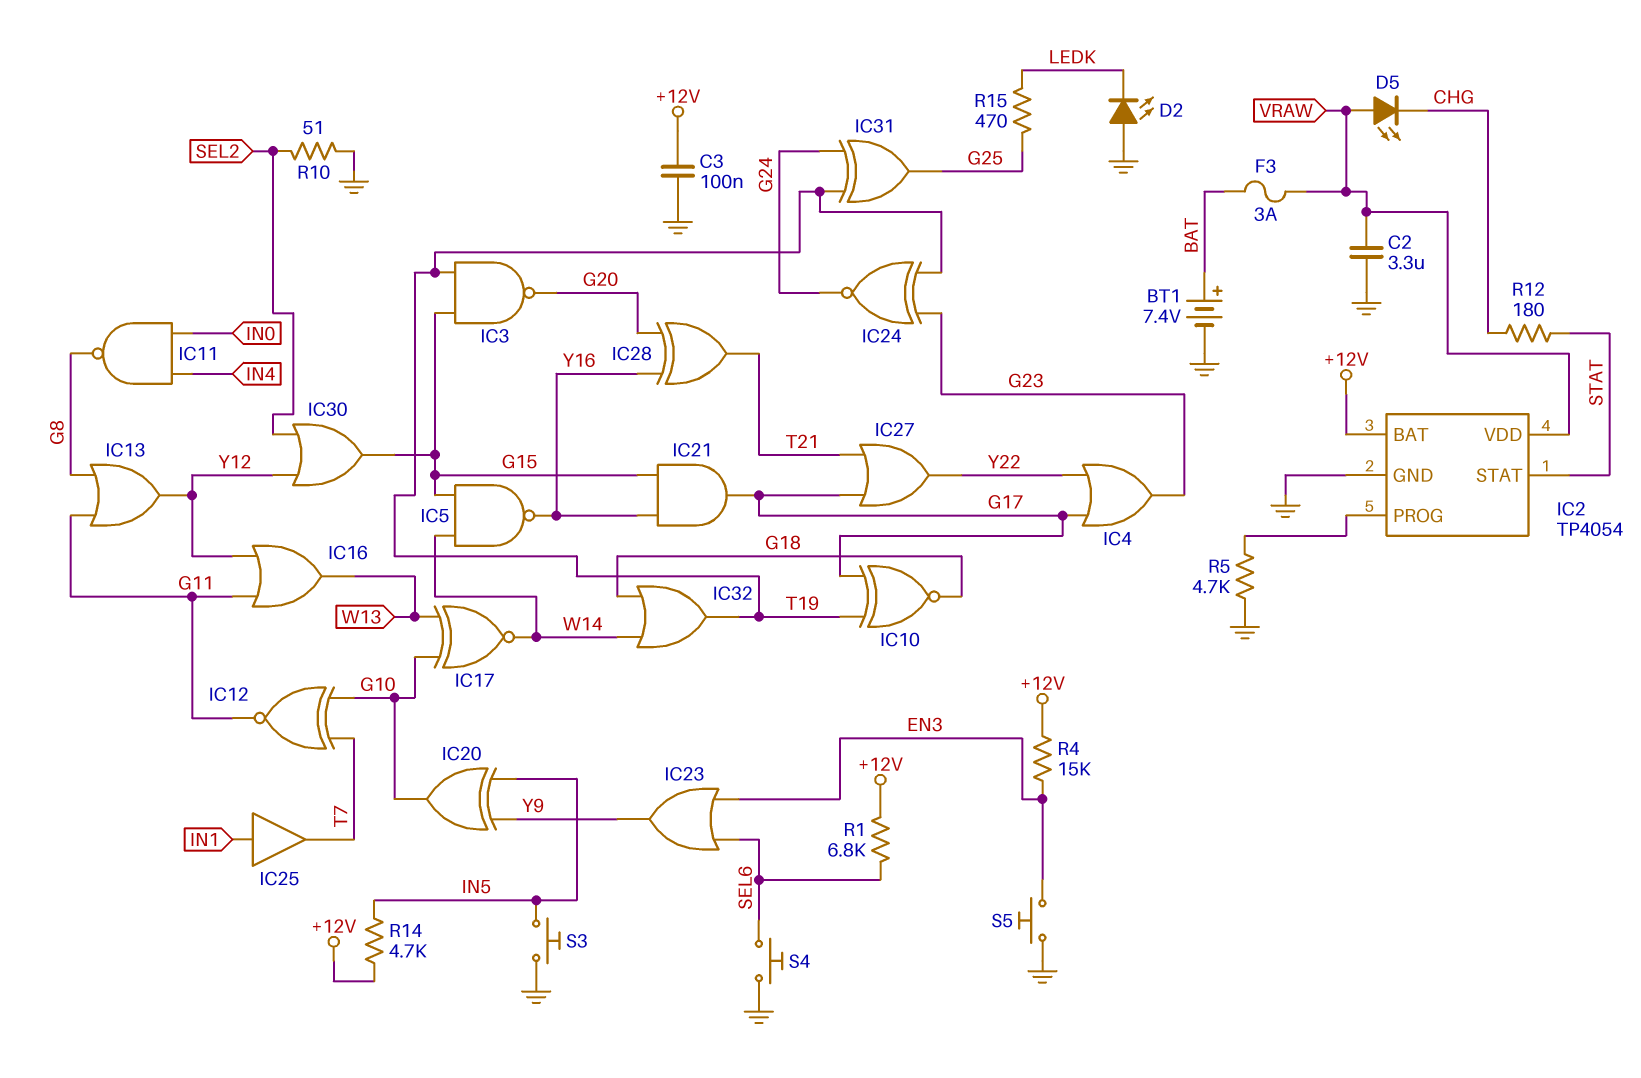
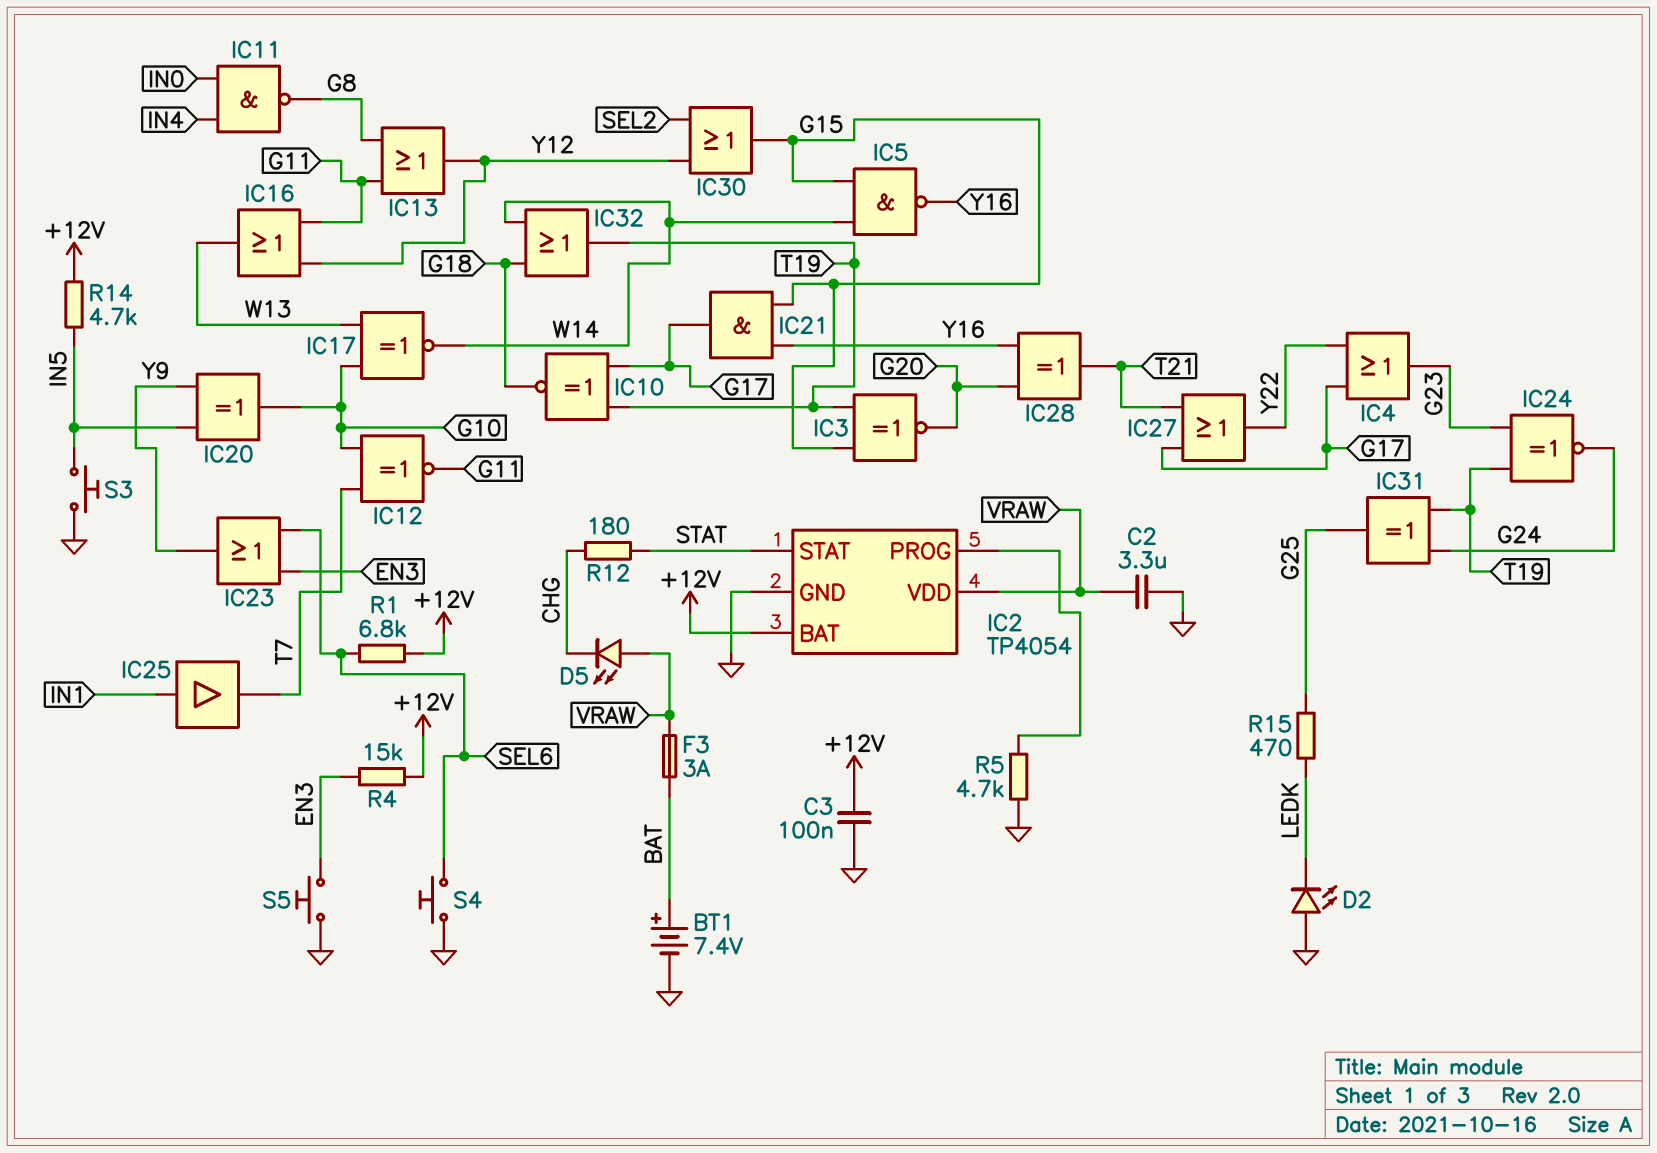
IC3: NAND (in G15, in T19, out G20) -> XNOR (in G15, in T19, out G20)
R10: 51 (GND, SEL2) -> none

